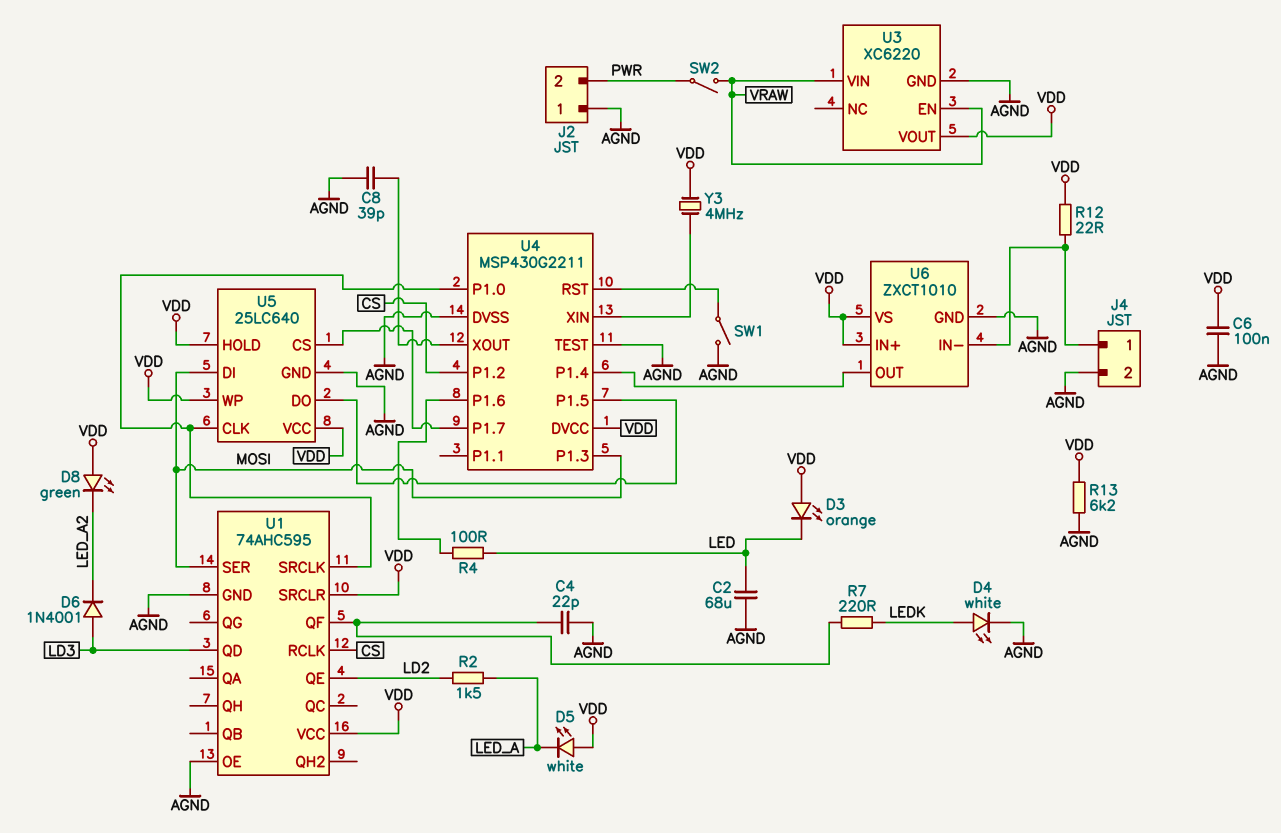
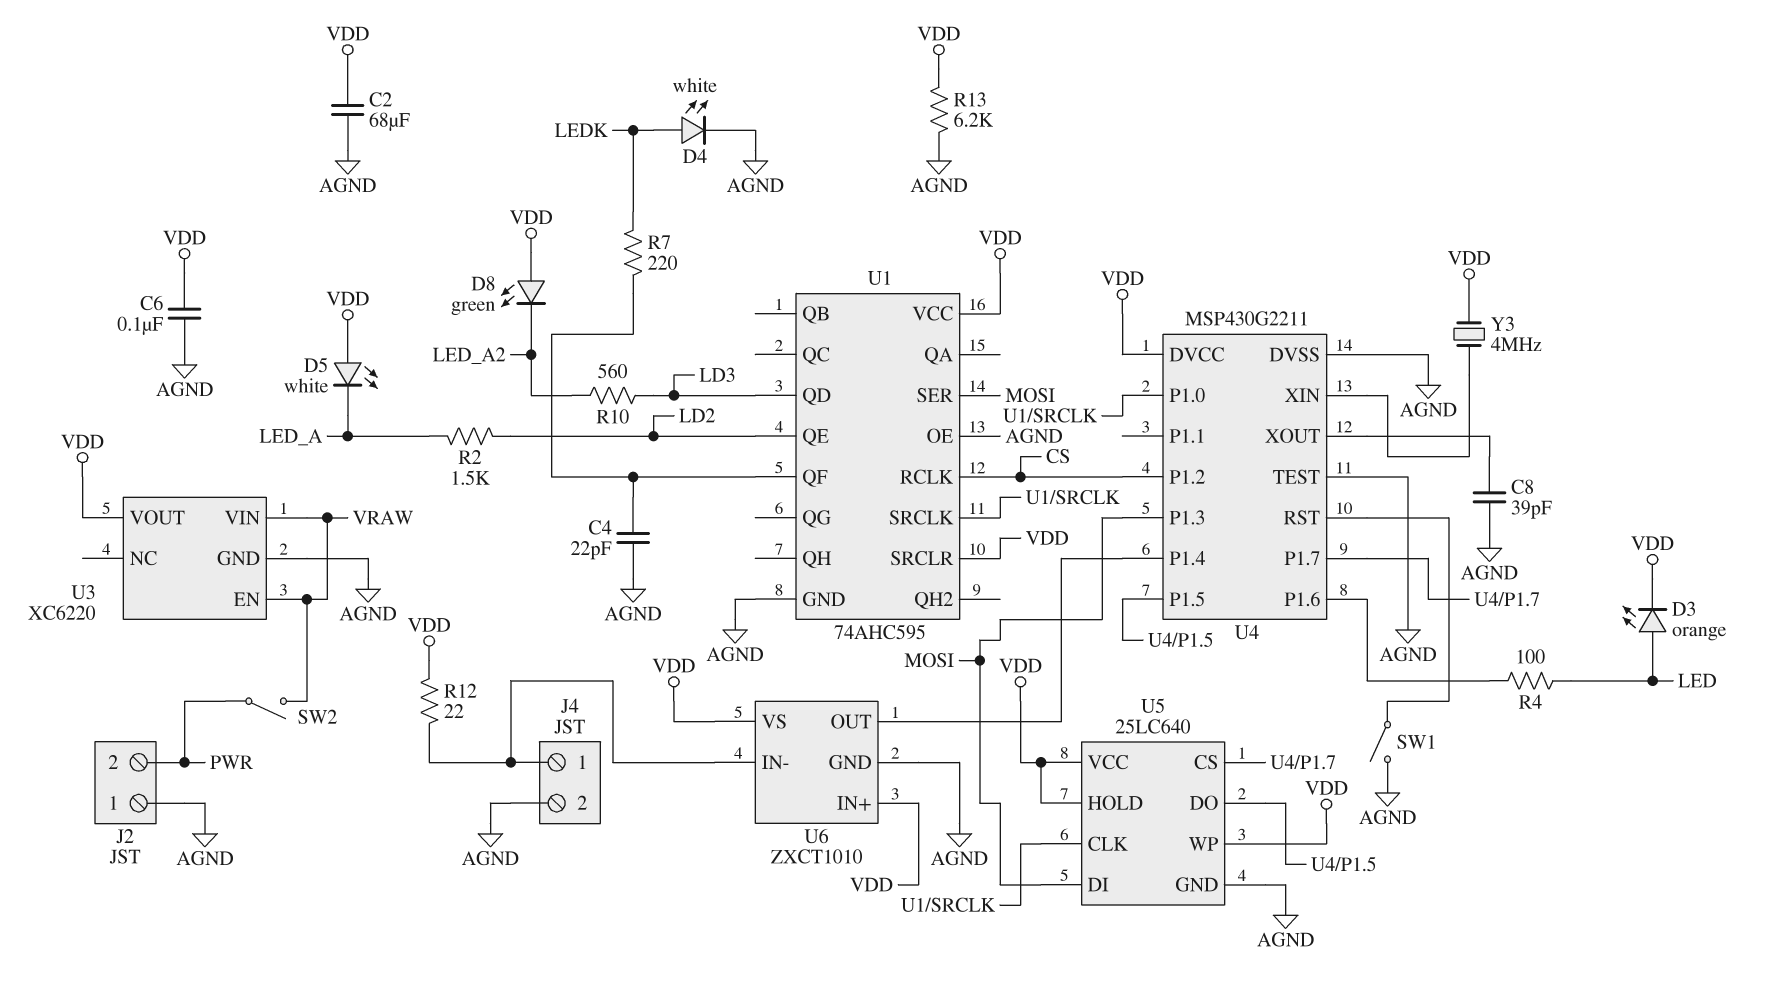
C2: 68uF (AGND, LED) -> 68uF (AGND, VDD)
D3: LED orange (A VDD, K LED) -> LED orange (A LED, K VDD)
D6: diode 1N4001 (A LD3, K LED_A2) -> none
R10: none -> 560 (LD3, LED_A2)

